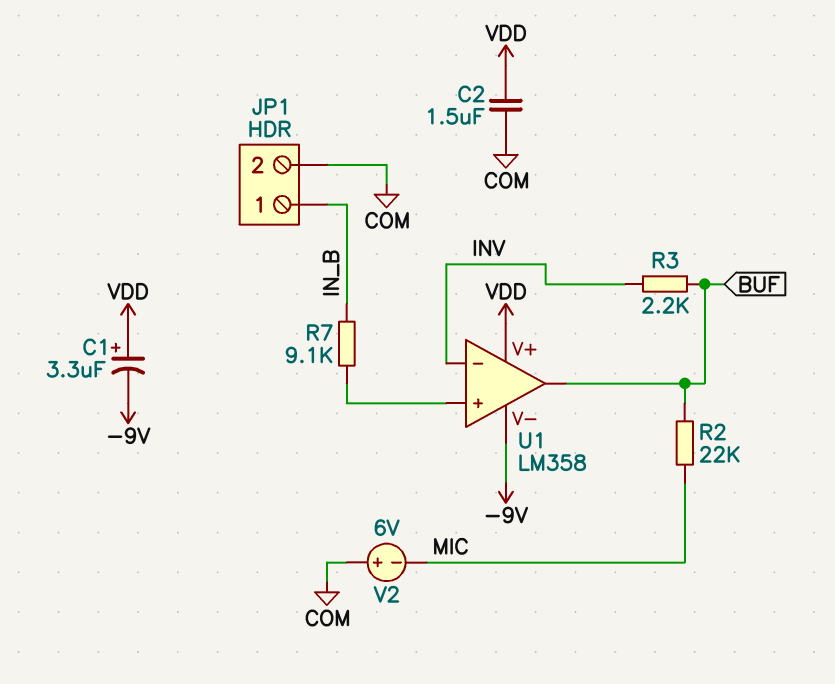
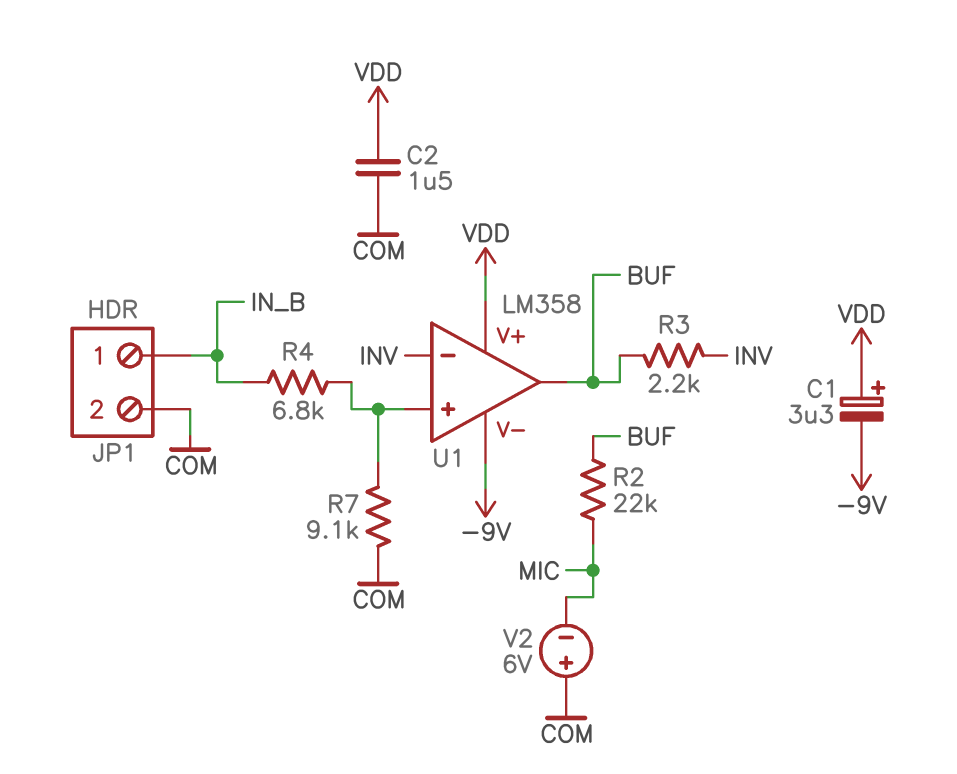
R4: none -> 6.8k (IN_B, U1/in+)
R7: 9.1k (IN_B, U1/in+) -> 9.1k (COM, U1/in+)

